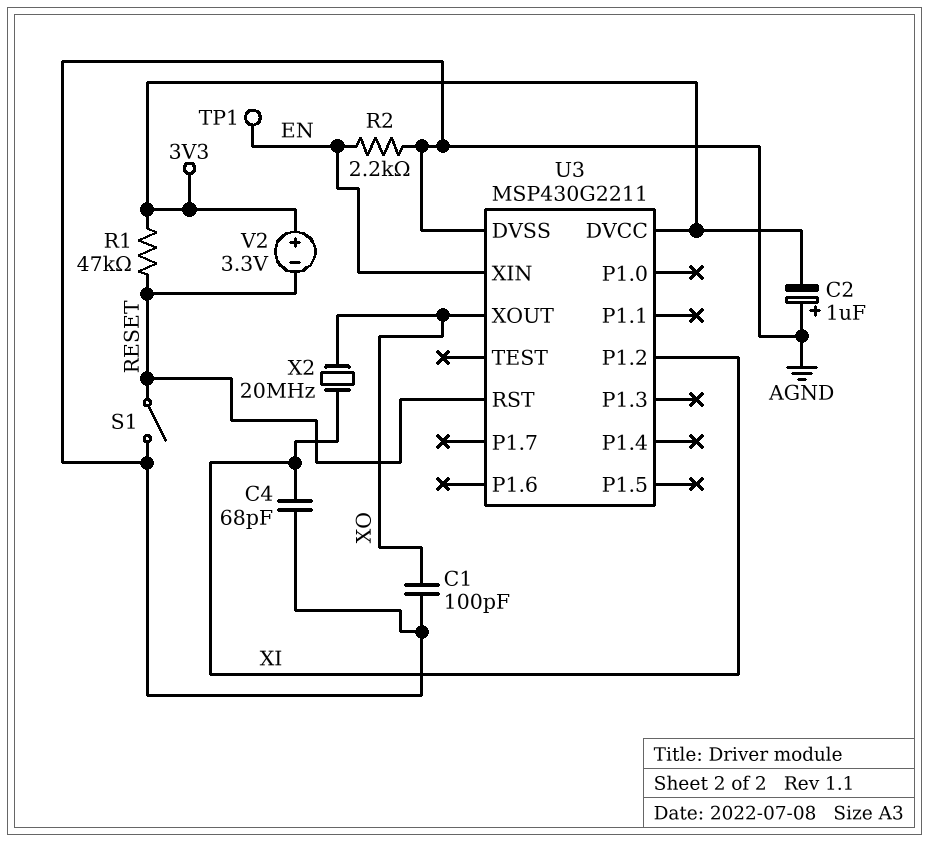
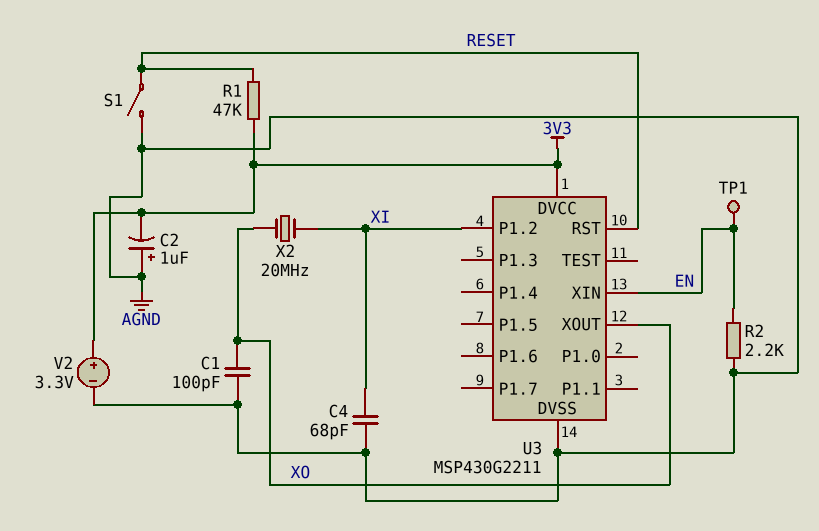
V2: 3.3V (plus 3V3, minus RESET) -> 3.3V (plus 3V3, minus AGND)

